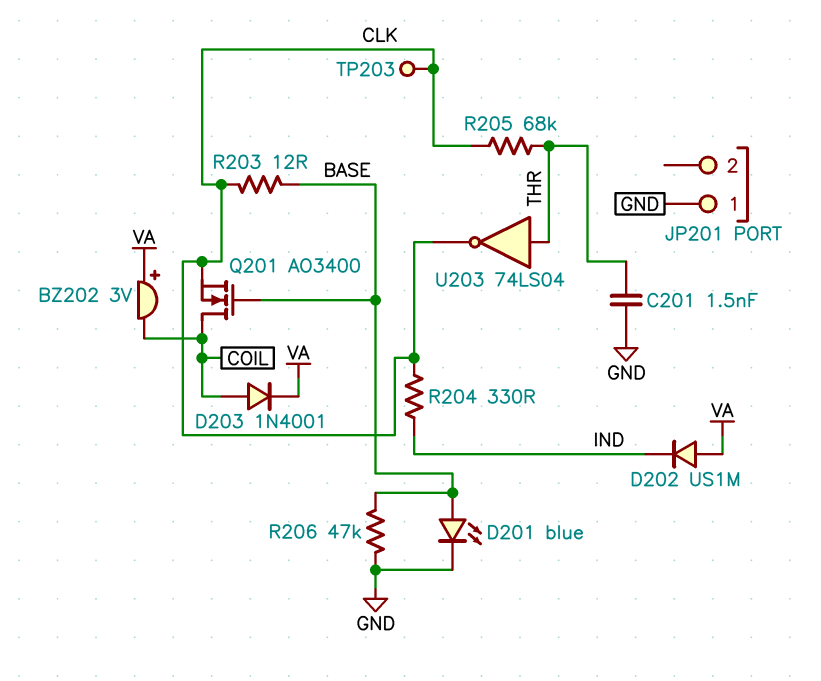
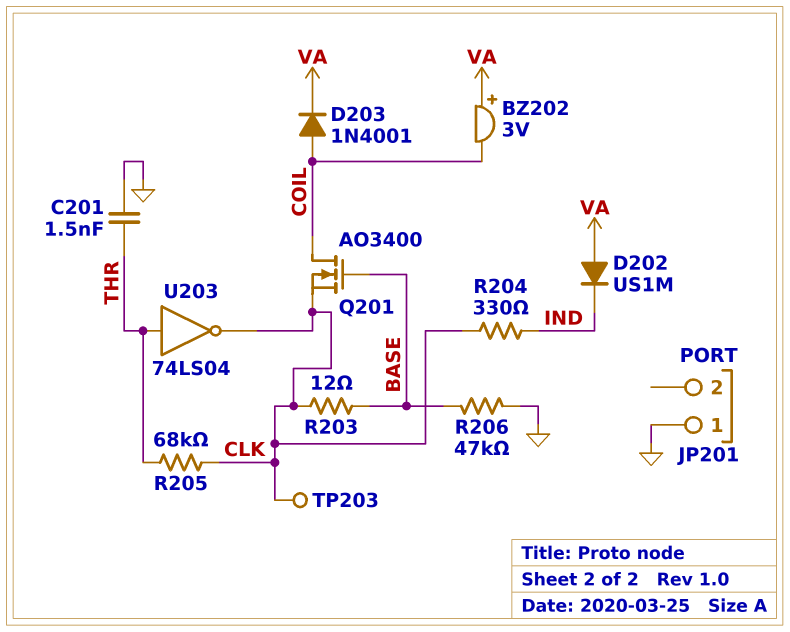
D201: LED blue (A BASE, K GND) -> none

